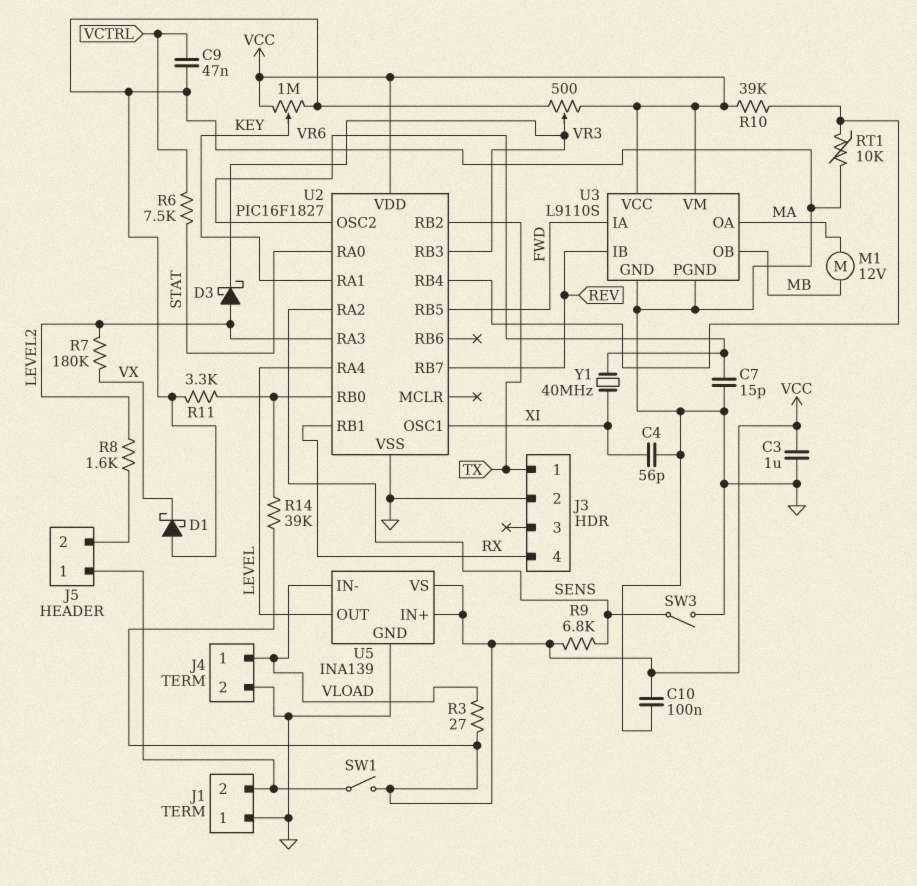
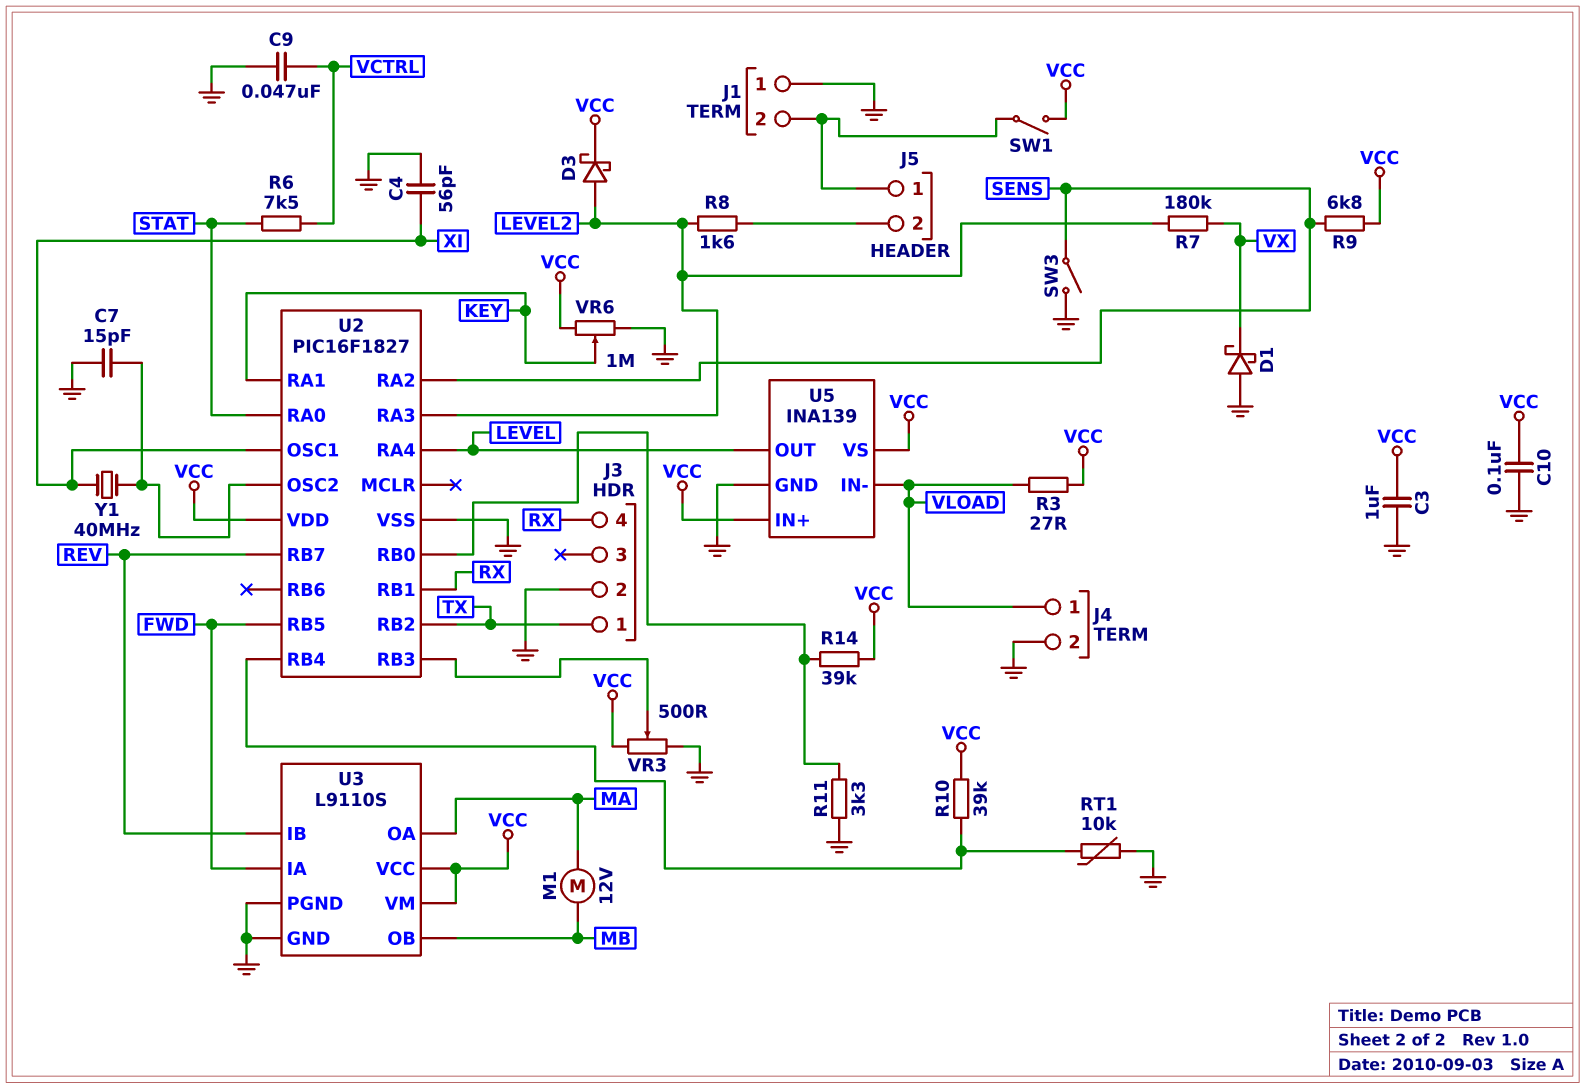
D3: schottky (A LEVEL2, K U2/RB3) -> schottky (A LEVEL2, K VCC)

